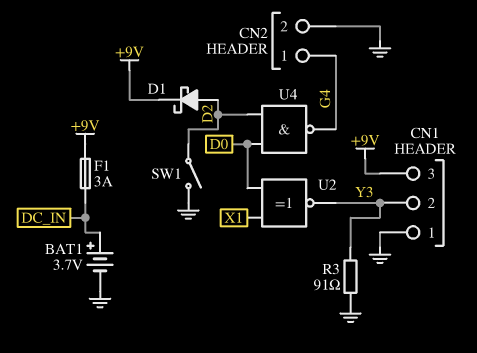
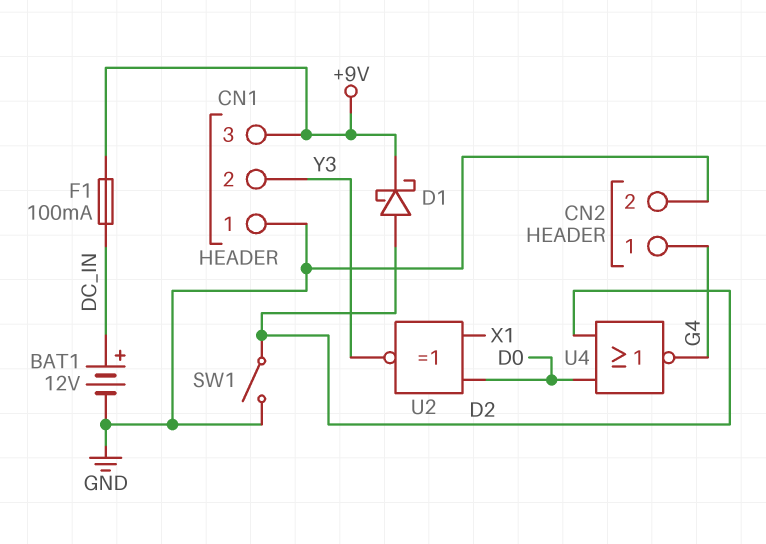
BAT1: 3.7V (plus DC_IN, minus GND) -> 12V (plus DC_IN, minus GND)
F1: 3A (+9V, DC_IN) -> 100mA (+9V, DC_IN)
R3: 91 (GND, Y3) -> none
U4: NAND (in D0, in D2, out G4) -> NOR (in D0, in D2, out G4)

